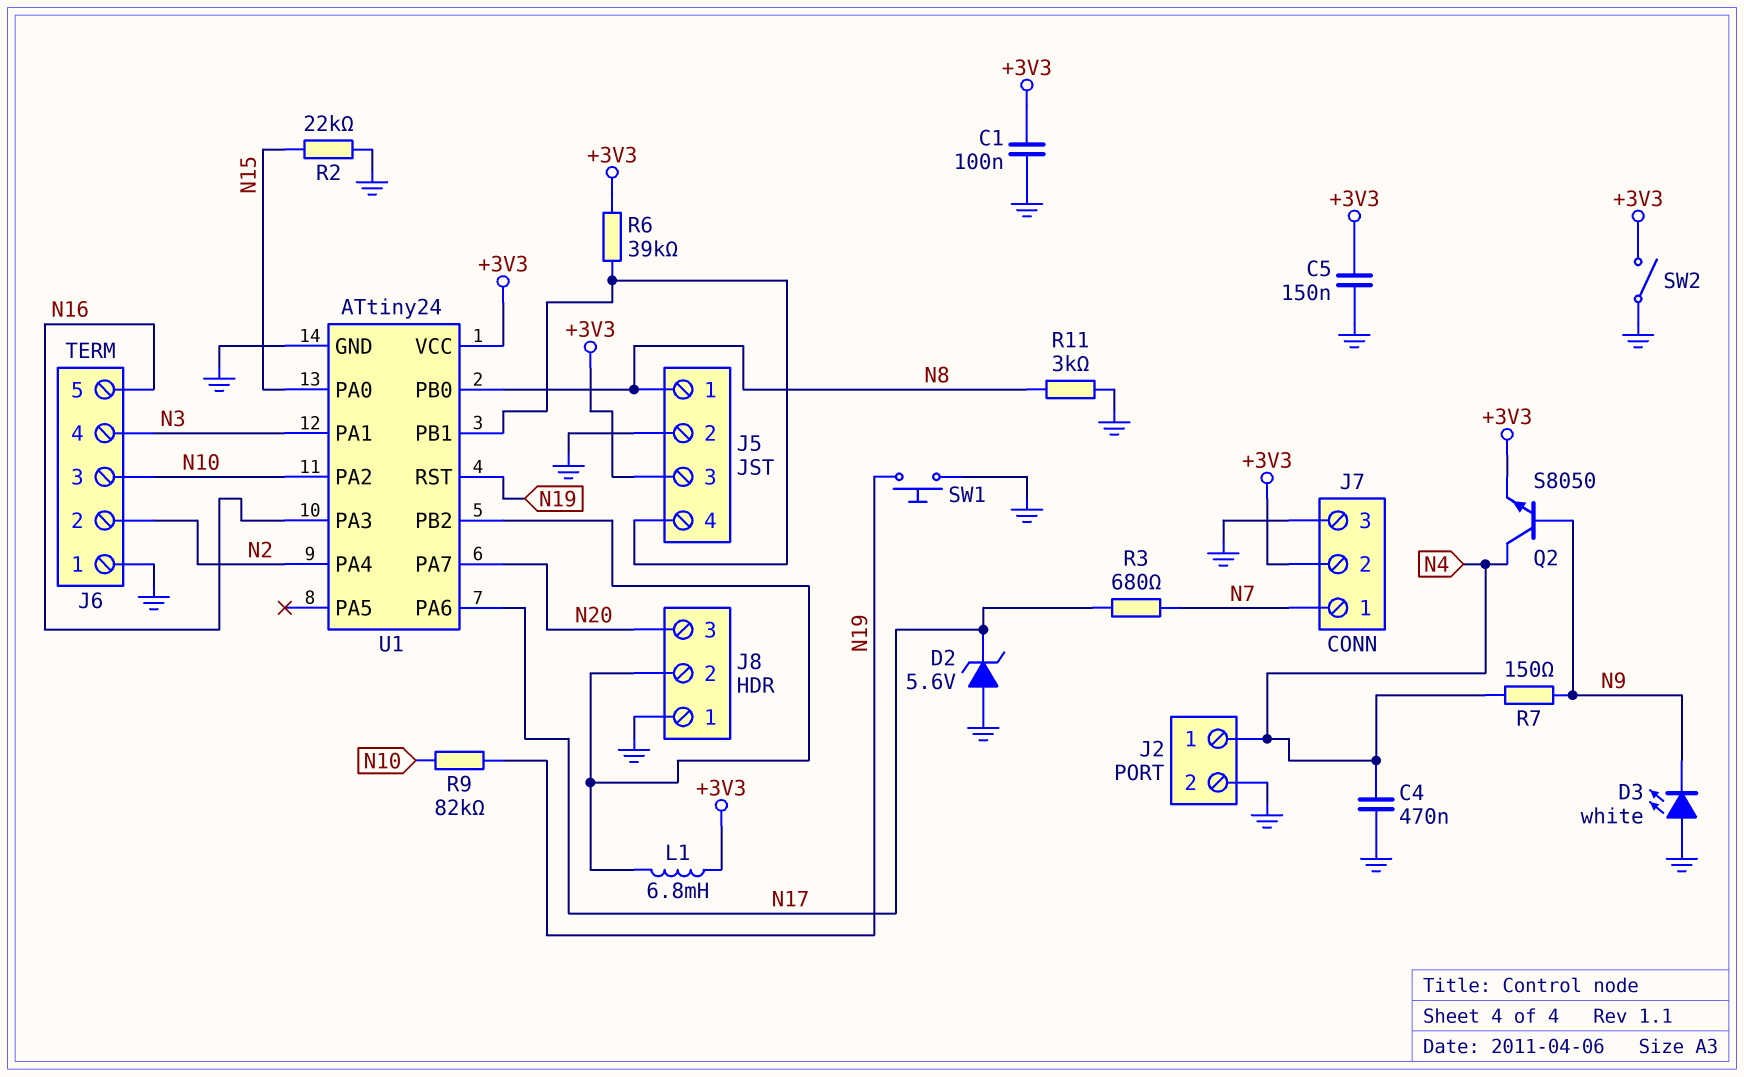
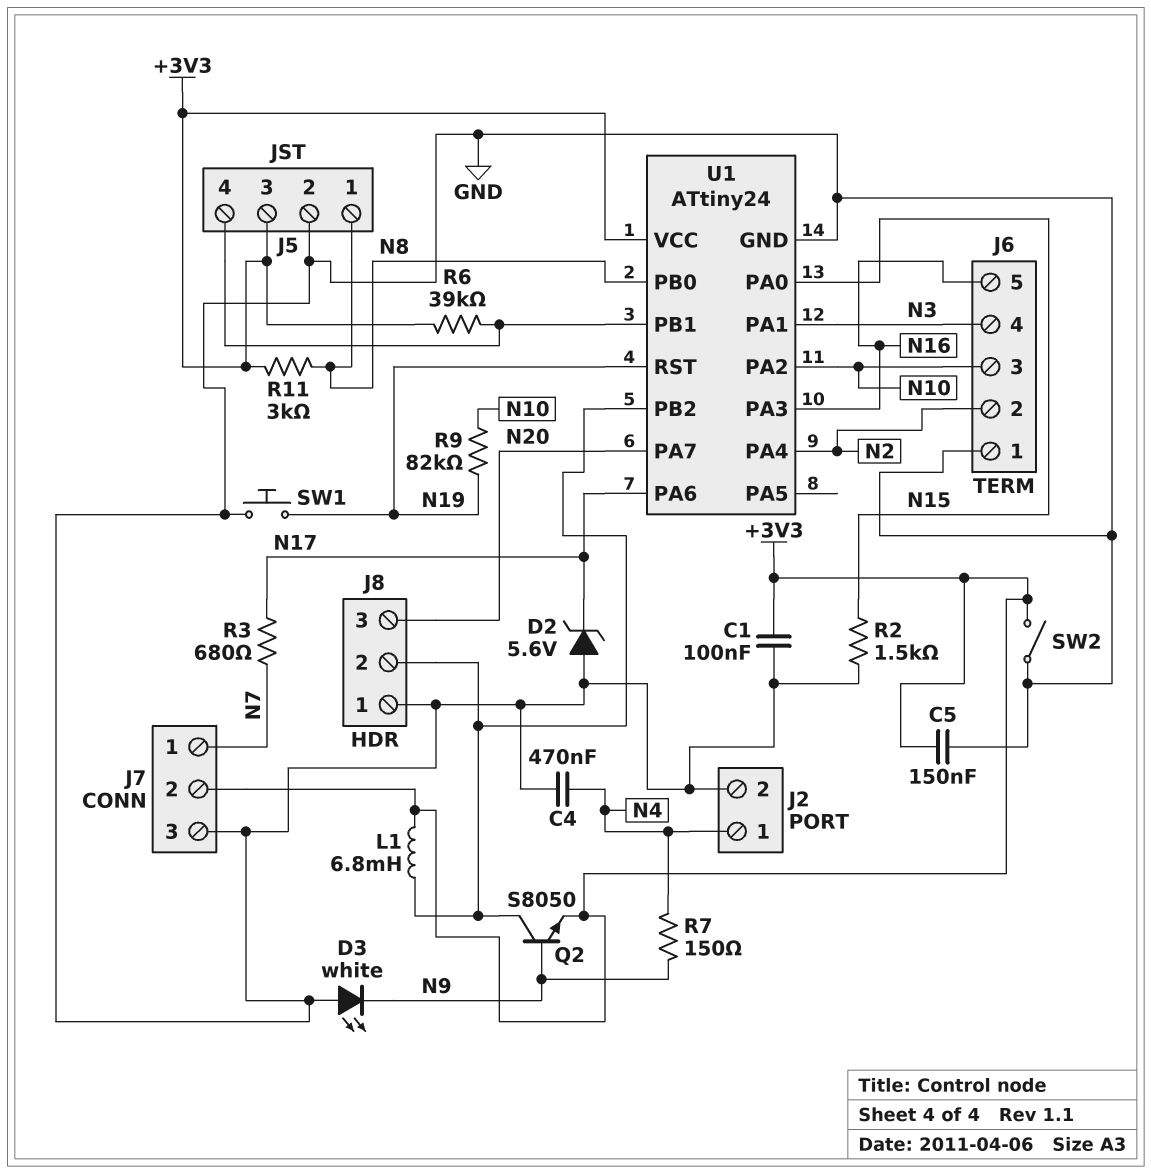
Q2: NPN S8050 (B N9, C N4, E +3V3) -> NPN S8050 (B N9, C J8/2, E +3V3)
R2: 22k (GND, N15) -> 1.5k (GND, N15)
R11: 3k (GND, N8) -> 3k (+3V3, N8)

